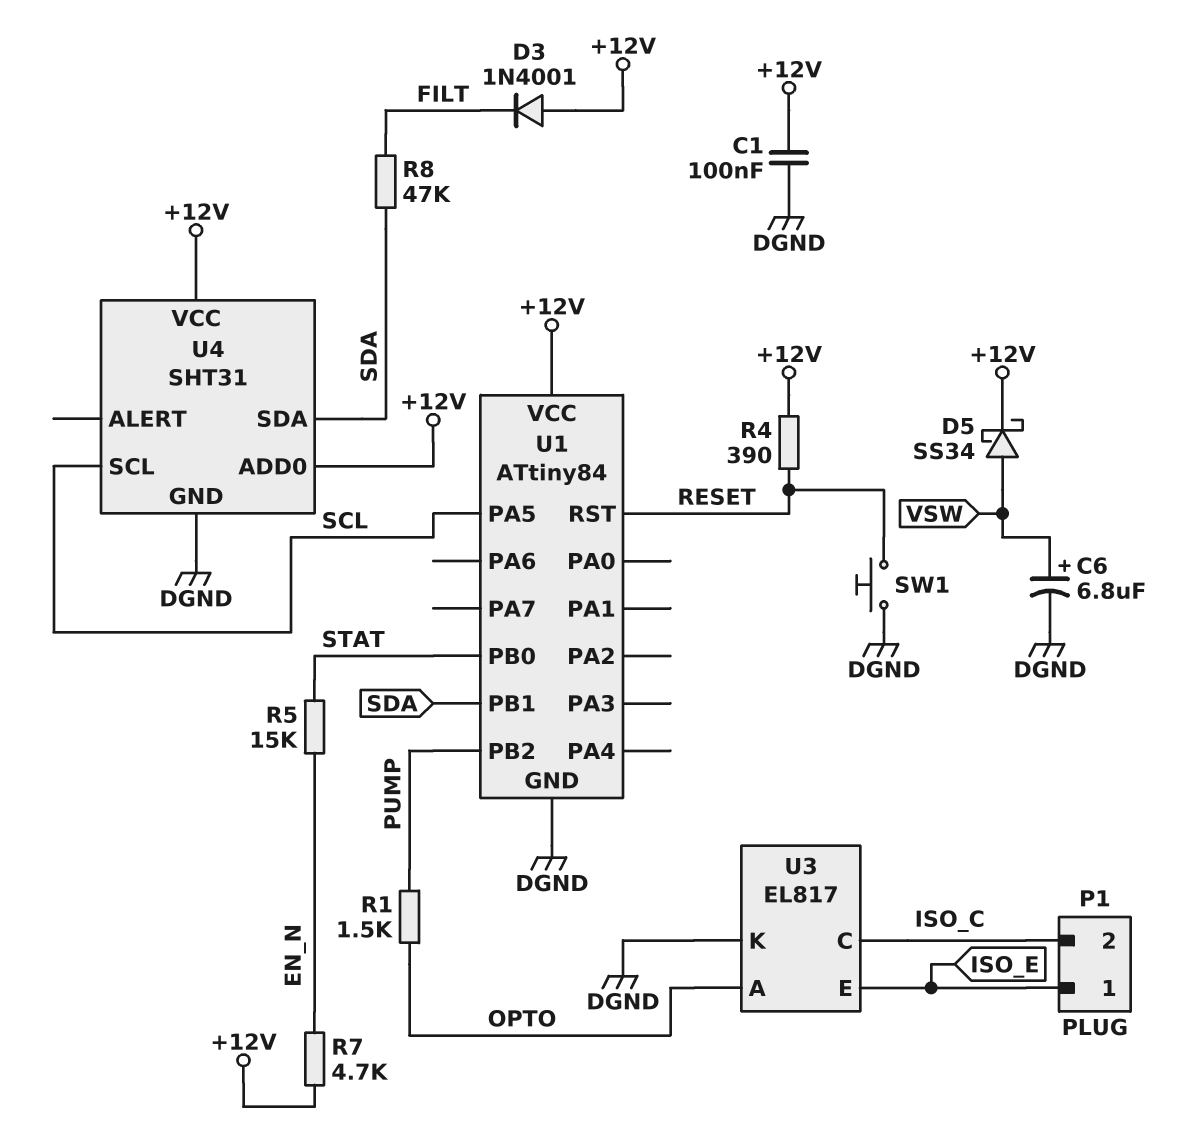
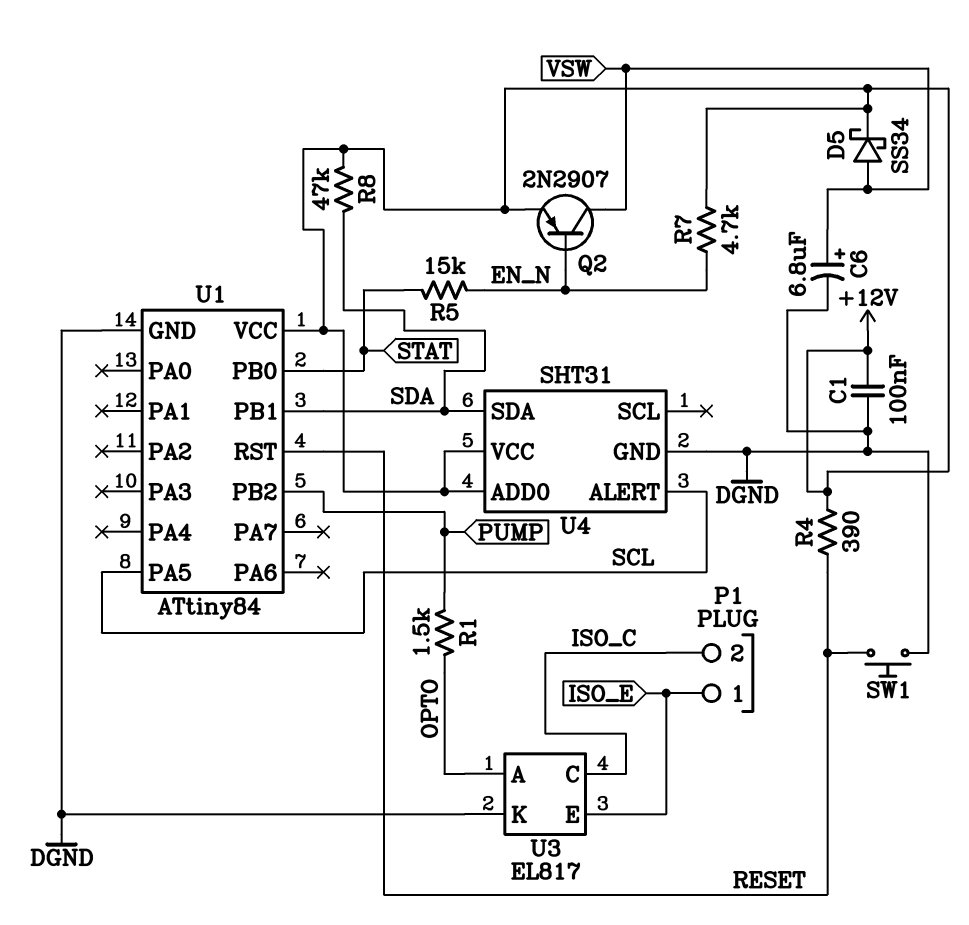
D3: diode 1N4001 (A +12V, K FILT) -> none
Q2: none -> PNP 2N2907 (B EN_N, C VSW, E +12V)
R8: 47k (FILT, SDA) -> 47k (+12V, SDA)
U4 pin ALERT: none -> SCL
U4 pin SCL: SCL -> none

